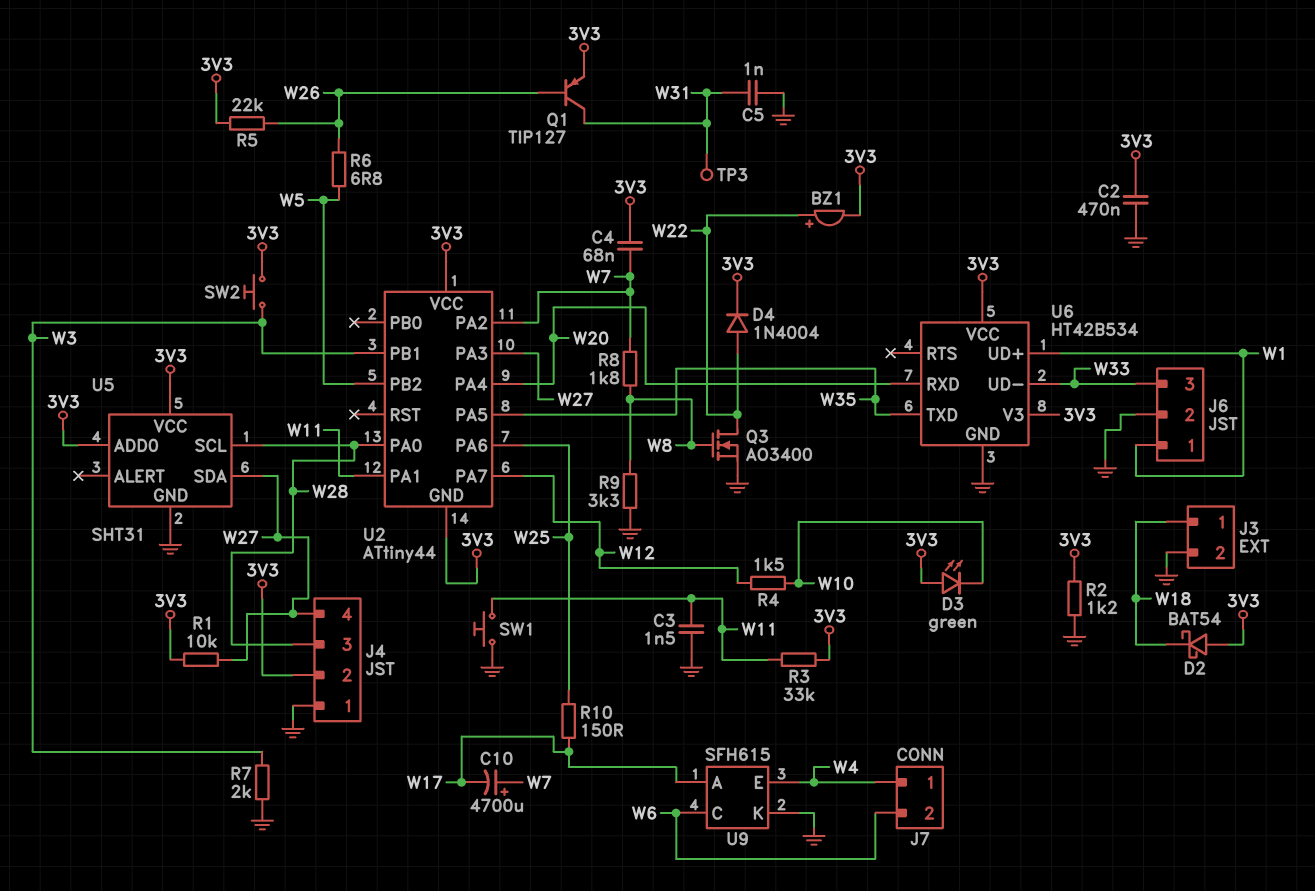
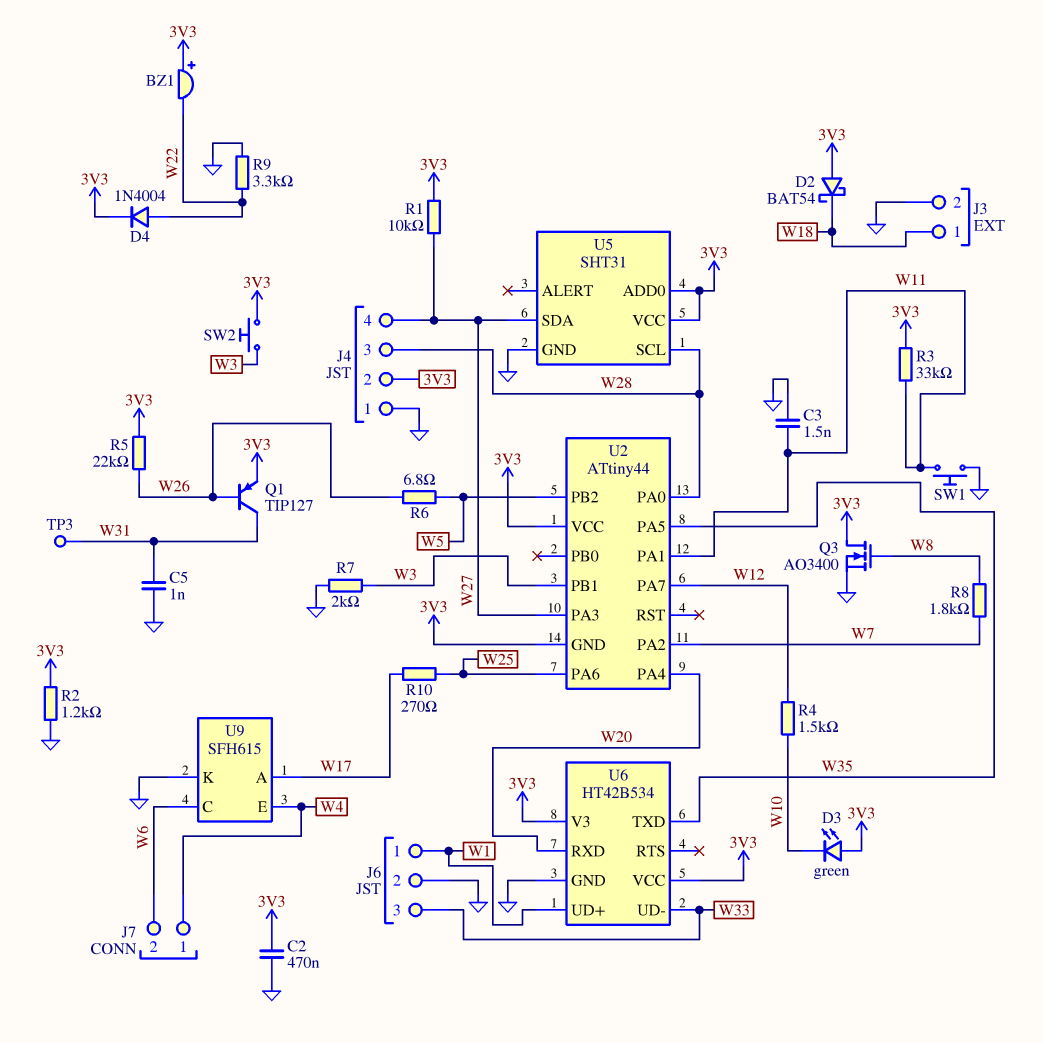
BZ1: buzzer (plus W22, minus 3V3) -> buzzer (plus 3V3, minus W22)
C4: 68nF (3V3, W7) -> none
C10: 4700uF (plus W7, minus W17) -> none
Q3: NMOS AO3400 (G W8, D W22, S GND) -> NMOS AO3400 (G W8, D 3V3, S GND)
R9: 3.3k (GND, W8) -> 3.3k (GND, W22)
R10: 150 (W17, W25) -> 270 (W17, W25)

